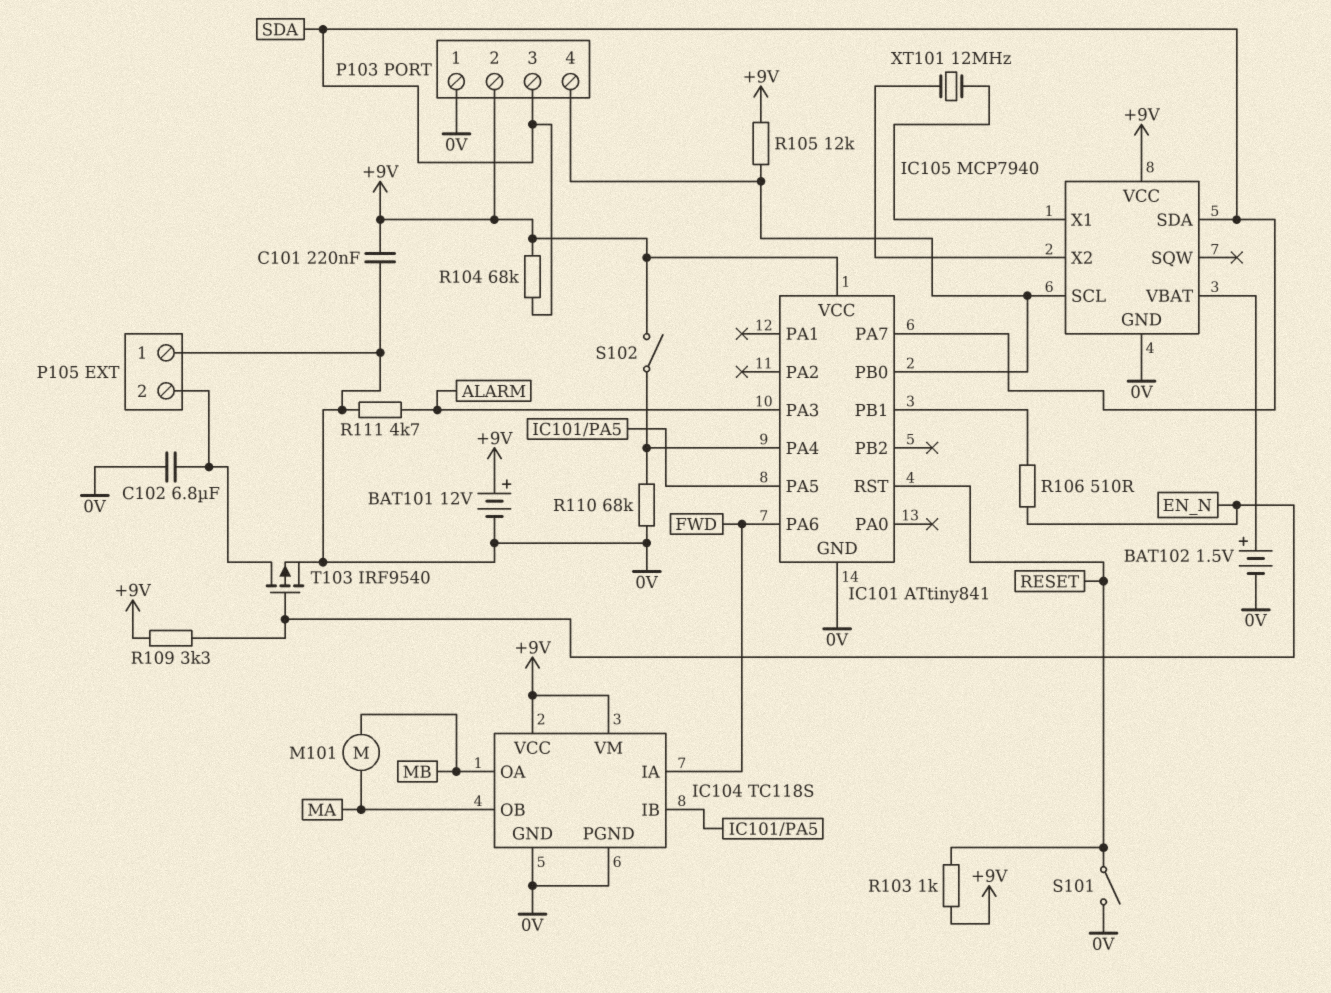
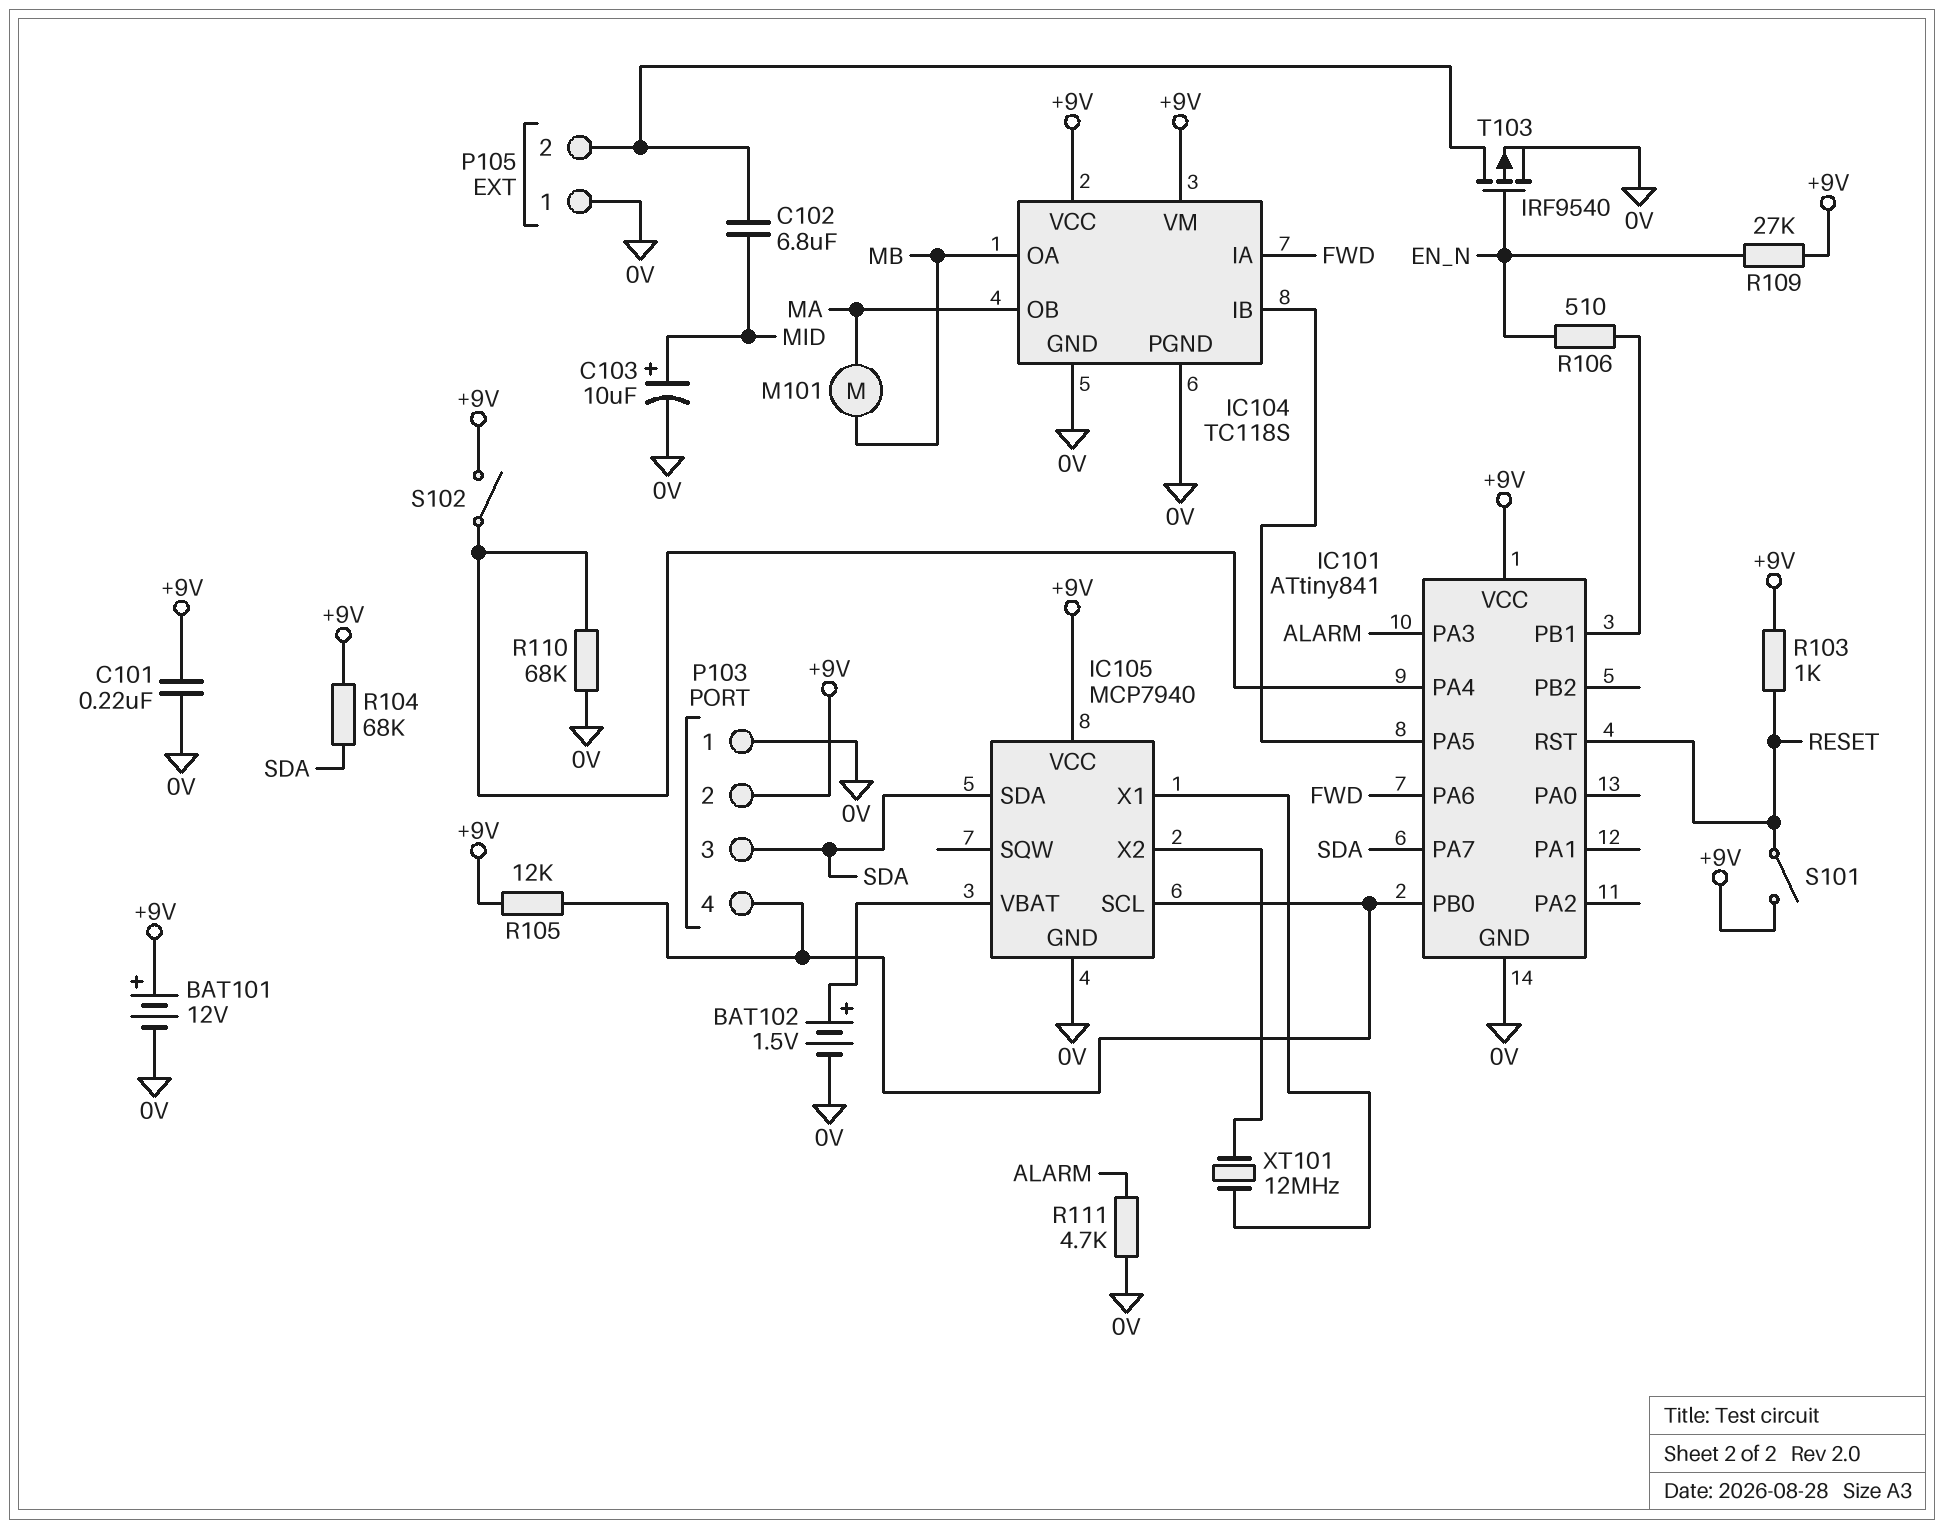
C102: 6.8uF (0V, P105/2) -> 6.8uF (MID, P105/2)
C103: none -> 10uF (plus MID, minus 0V)
R109: 3.3k (+9V, EN_N) -> 27k (+9V, EN_N)
S101: switch (0V, RESET) -> switch (+9V, RESET)

